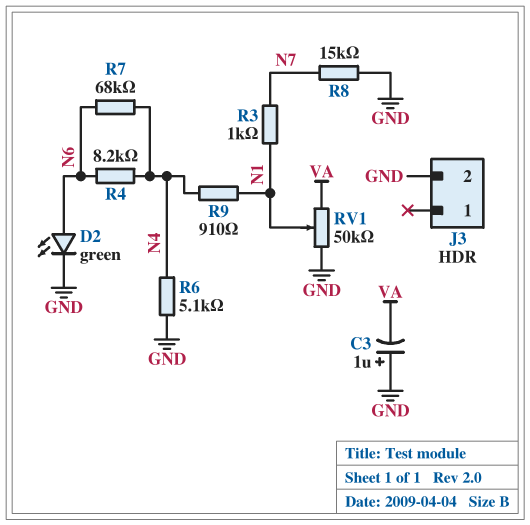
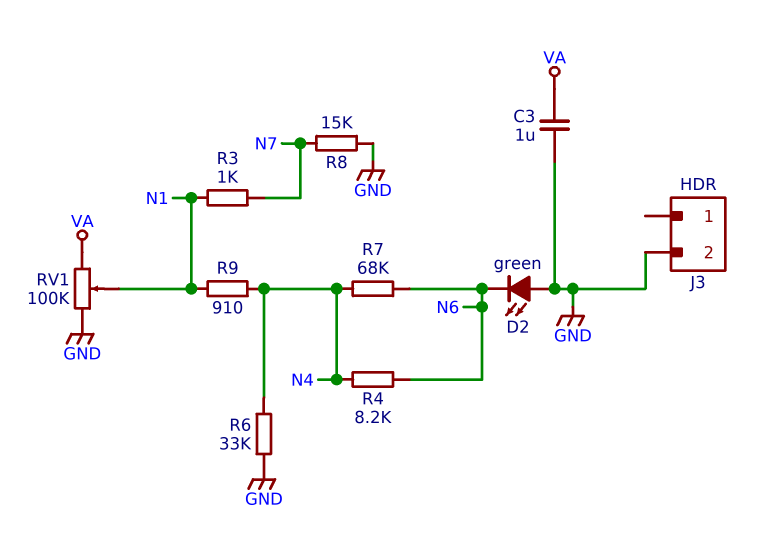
C3: 1uF (plus GND, minus VA) -> 1uF (GND, VA)
D2: LED green (A N6, K GND) -> LED green (A GND, K N6)
R6: 5.1k (GND, N4) -> 33k (GND, N4)
RV1: 50k (GND, VA, wiper N1) -> 100k (GND, VA, wiper N1)

